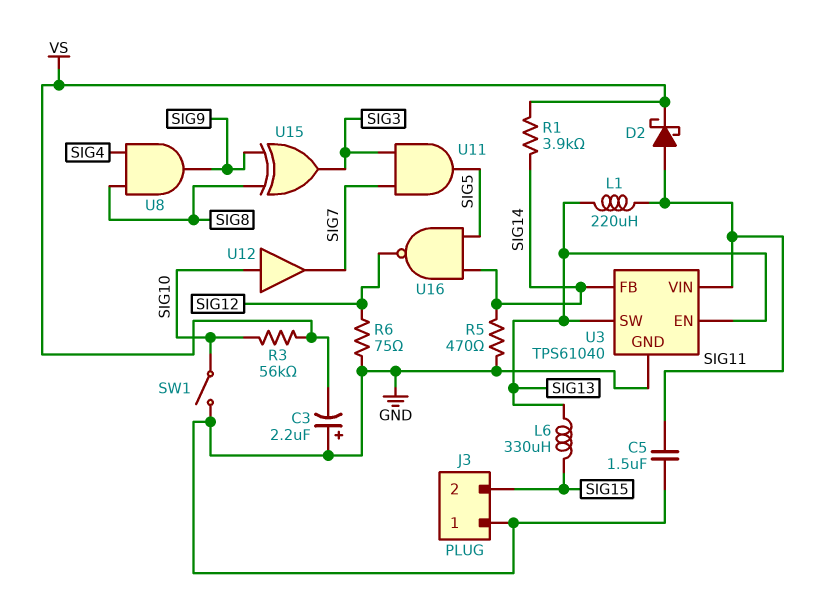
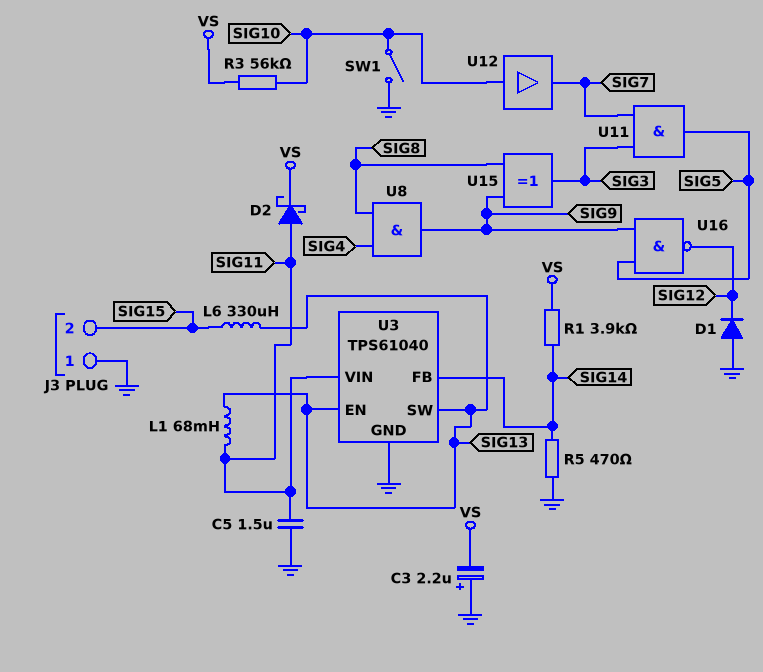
D1: none -> diode (A GND, K SIG12)
L1: 220uH (SIG11, SIG13) -> 68mH (SIG11, SIG13)
R6: 75 (GND, SIG12) -> none
U16: NAND (in SIG5, in SIG14, out SIG12) -> NAND (in SIG5, in SIG9, out SIG12)

